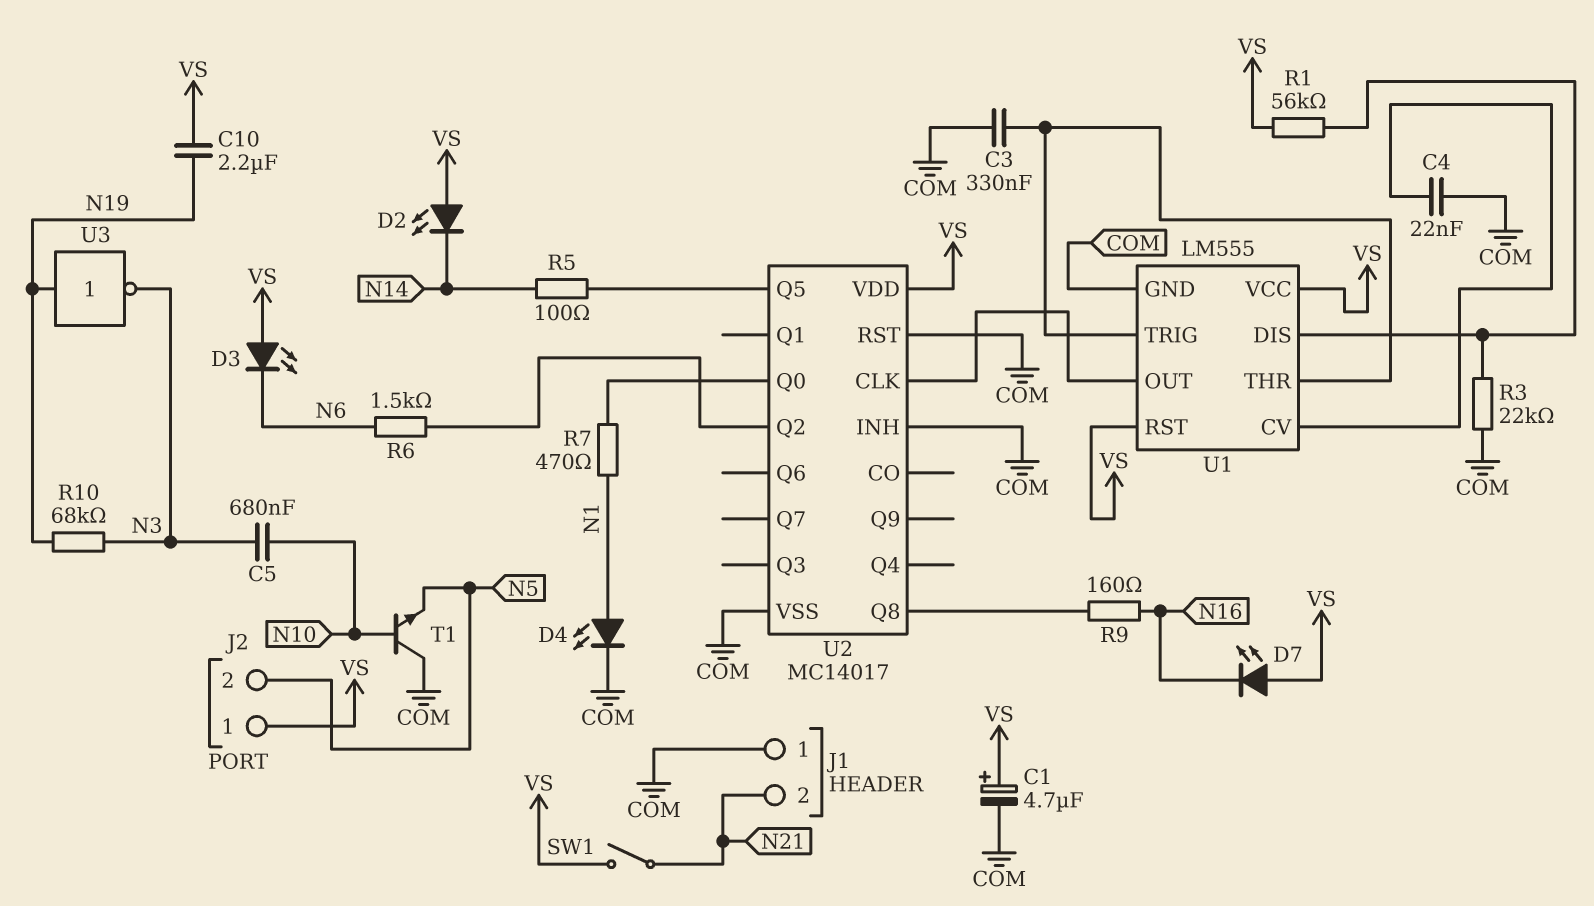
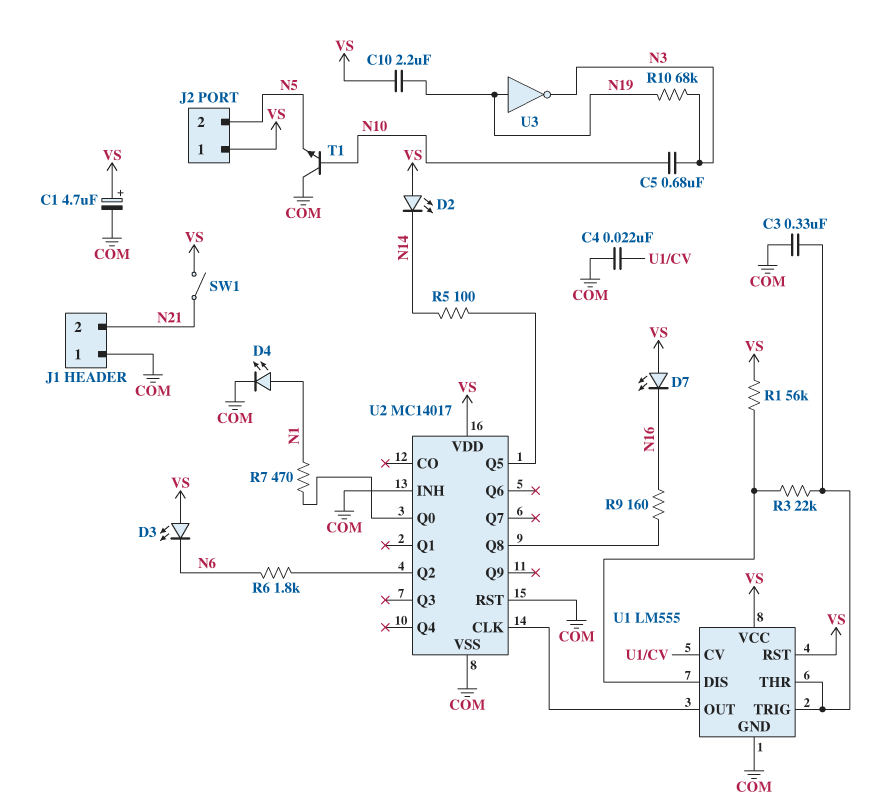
R3: 22k (COM, U1/DIS) -> 22k (U1/DIS, U1/THR)
R6: 1.5k (N6, U2/Q2) -> 1.8k (N6, U2/Q2)

